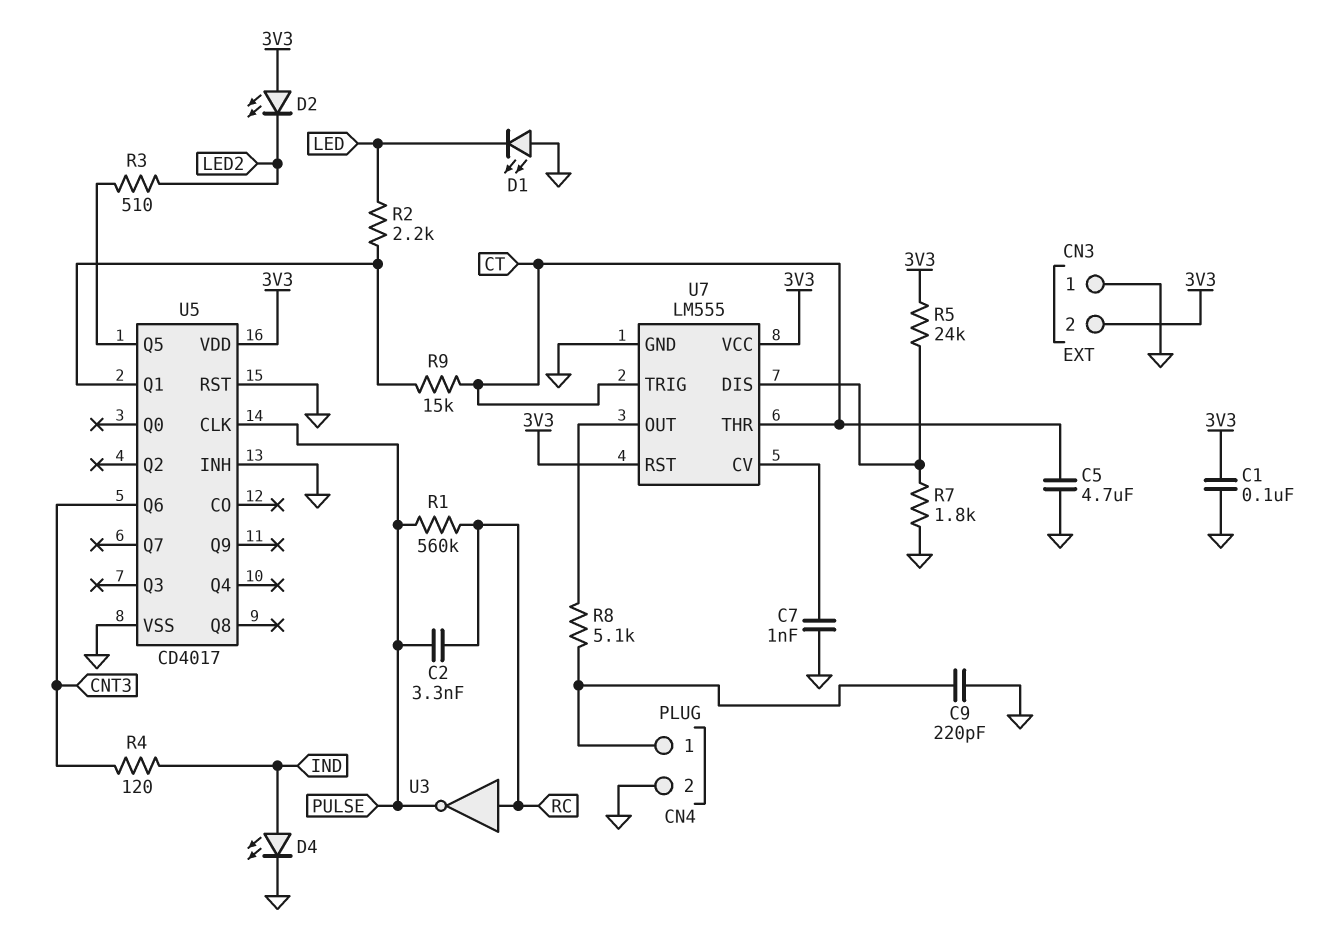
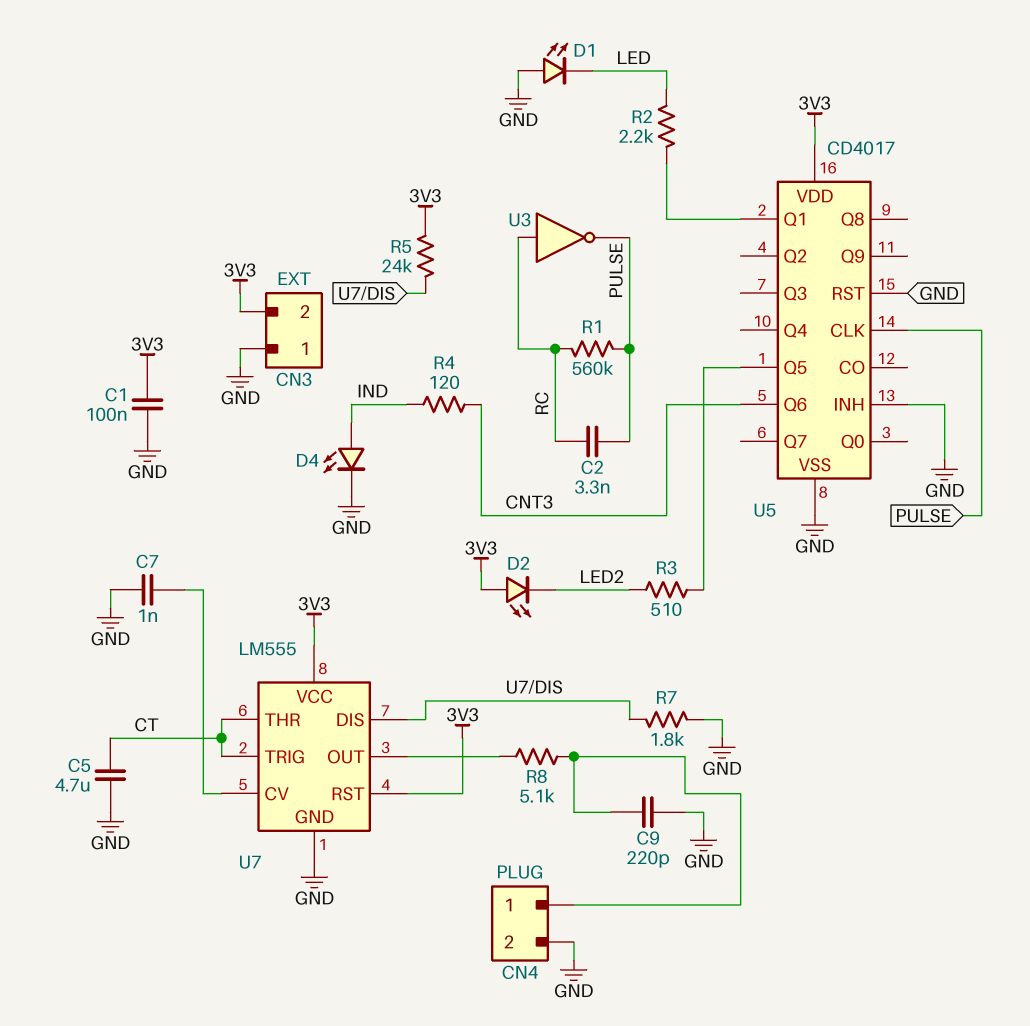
R9: 15k (CT, U5/Q1) -> none

